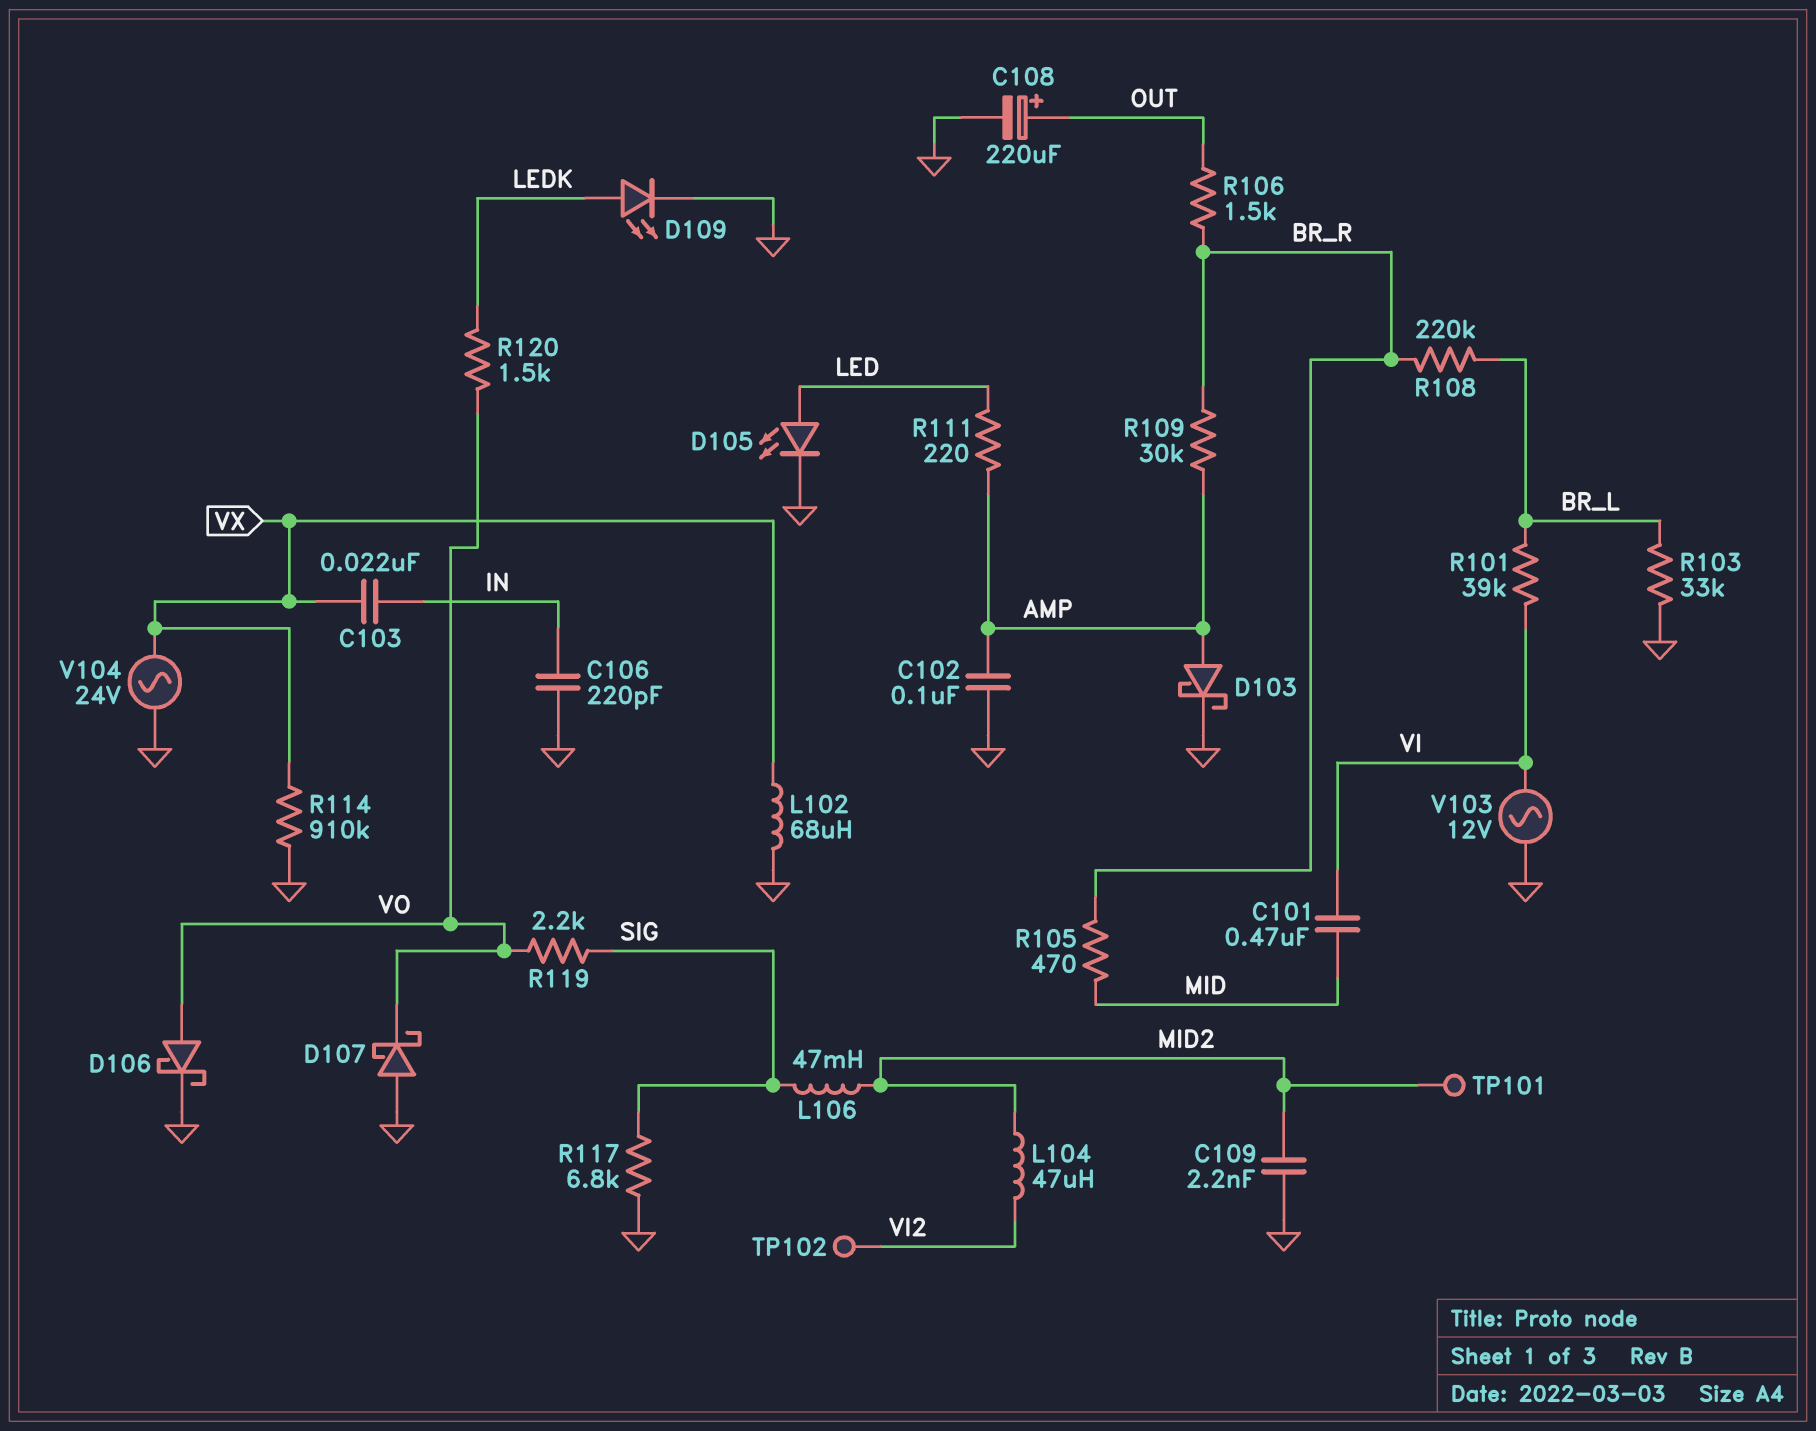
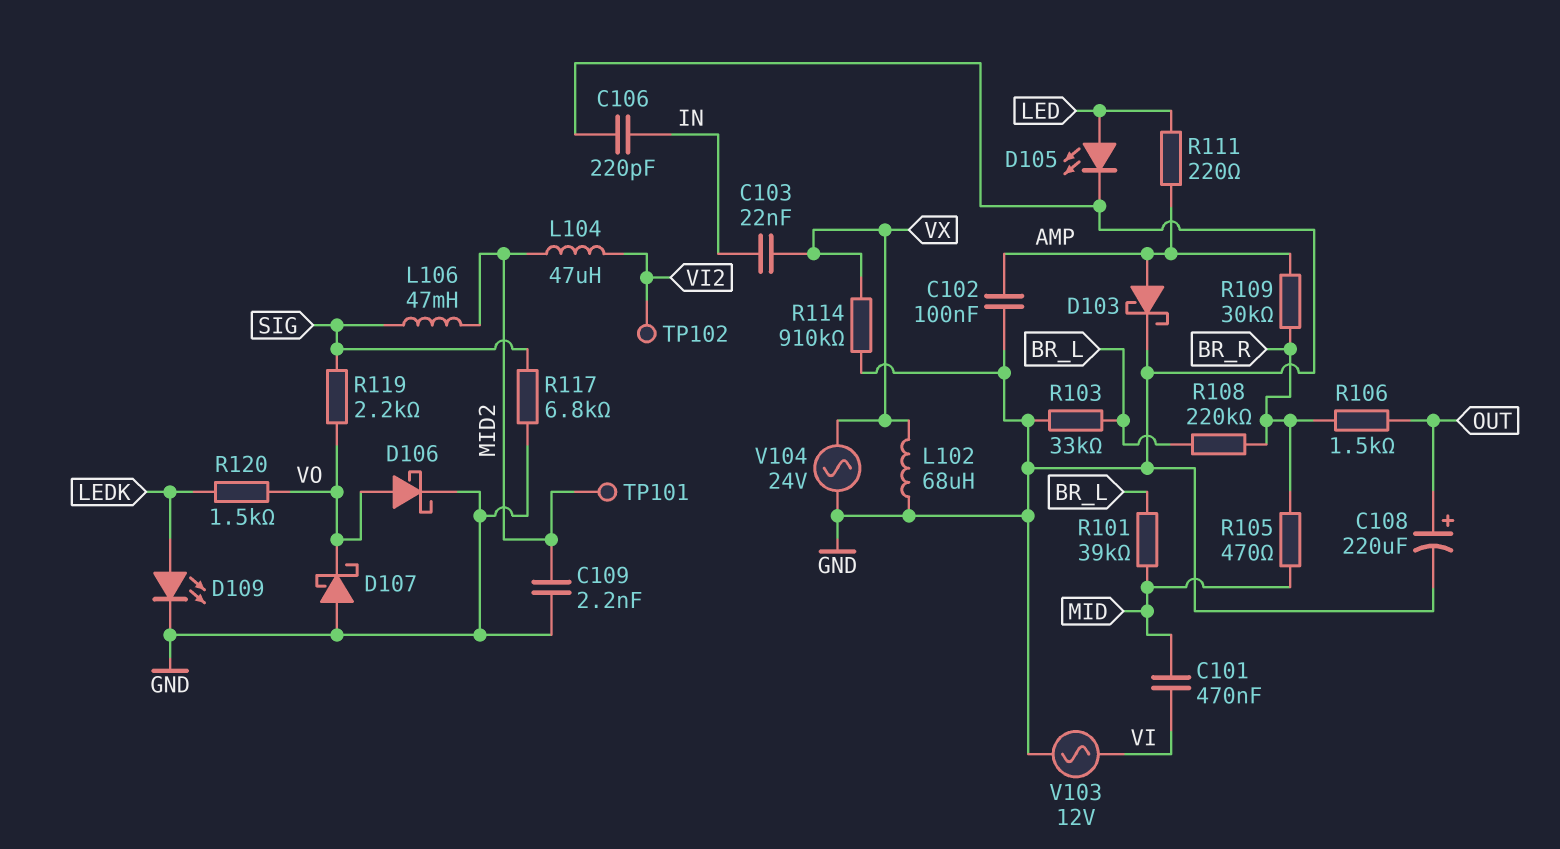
R101: 39k (BR_L, VI) -> 39k (BR_L, MID)

